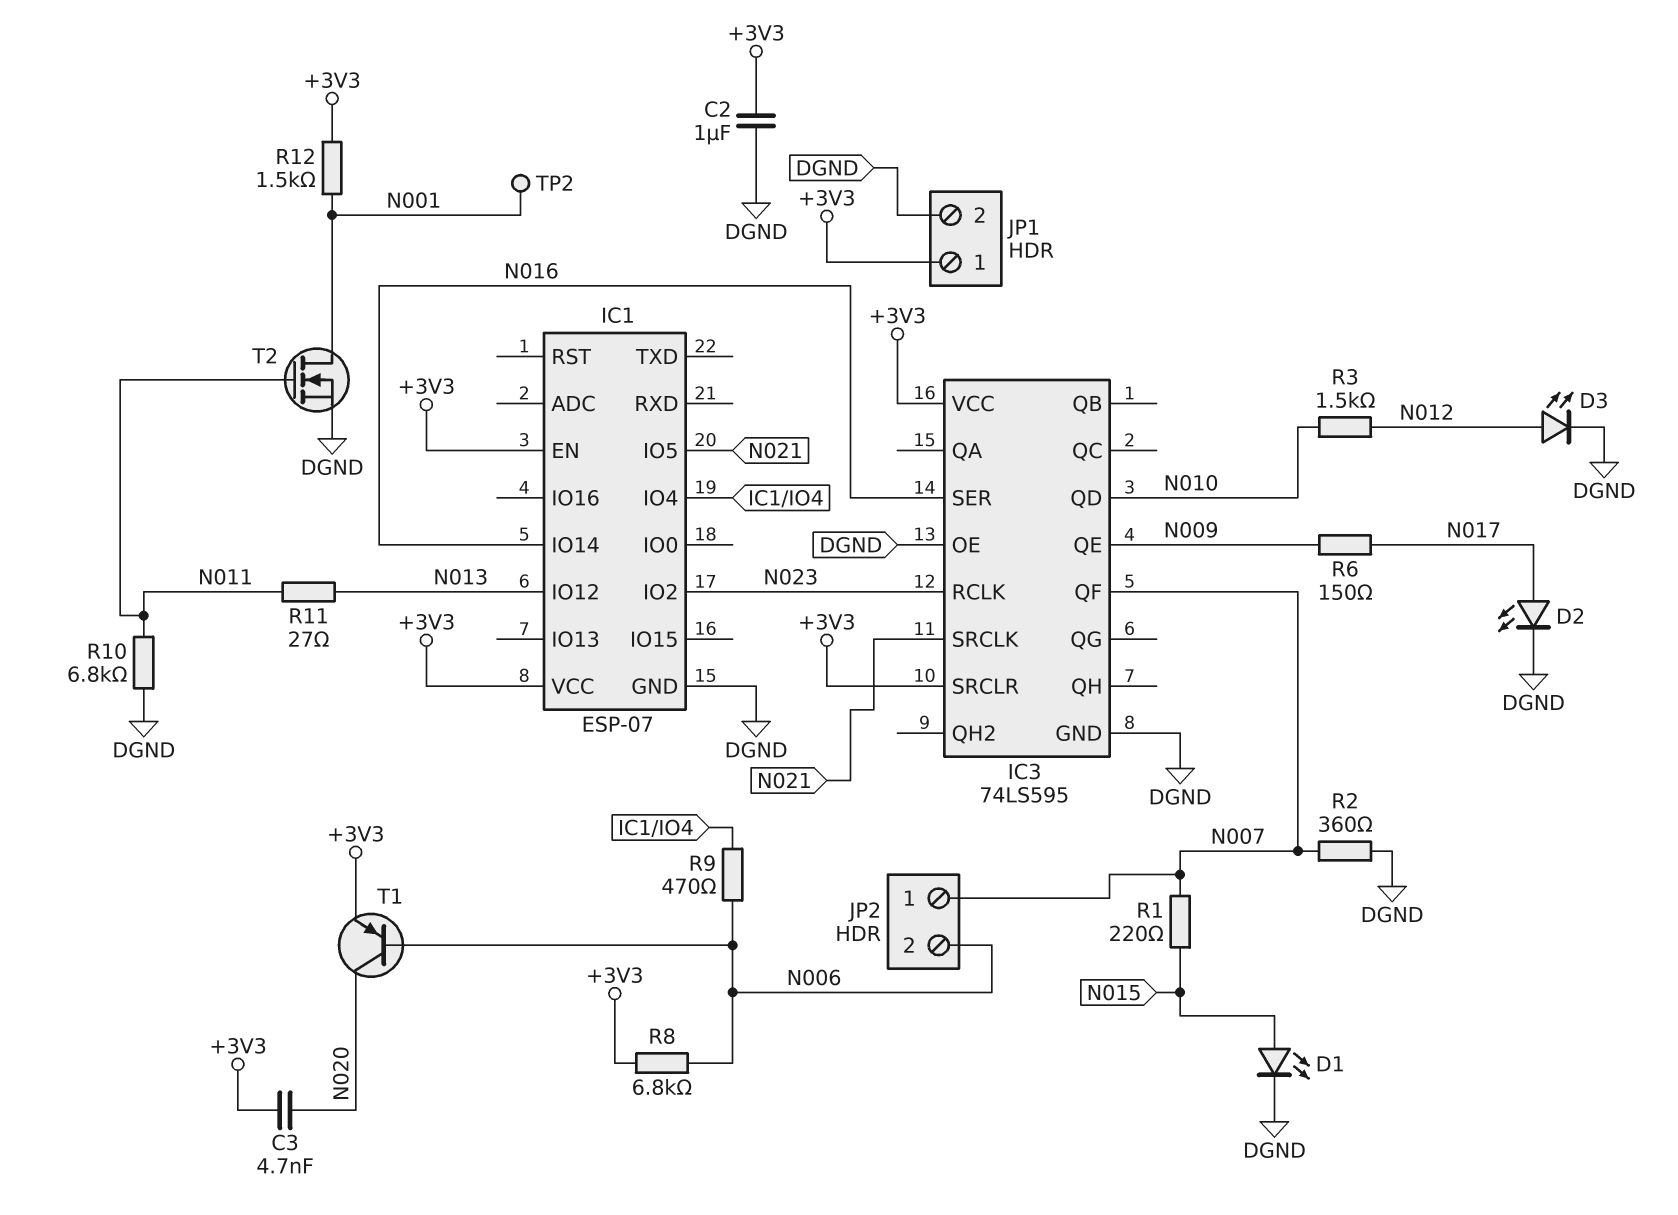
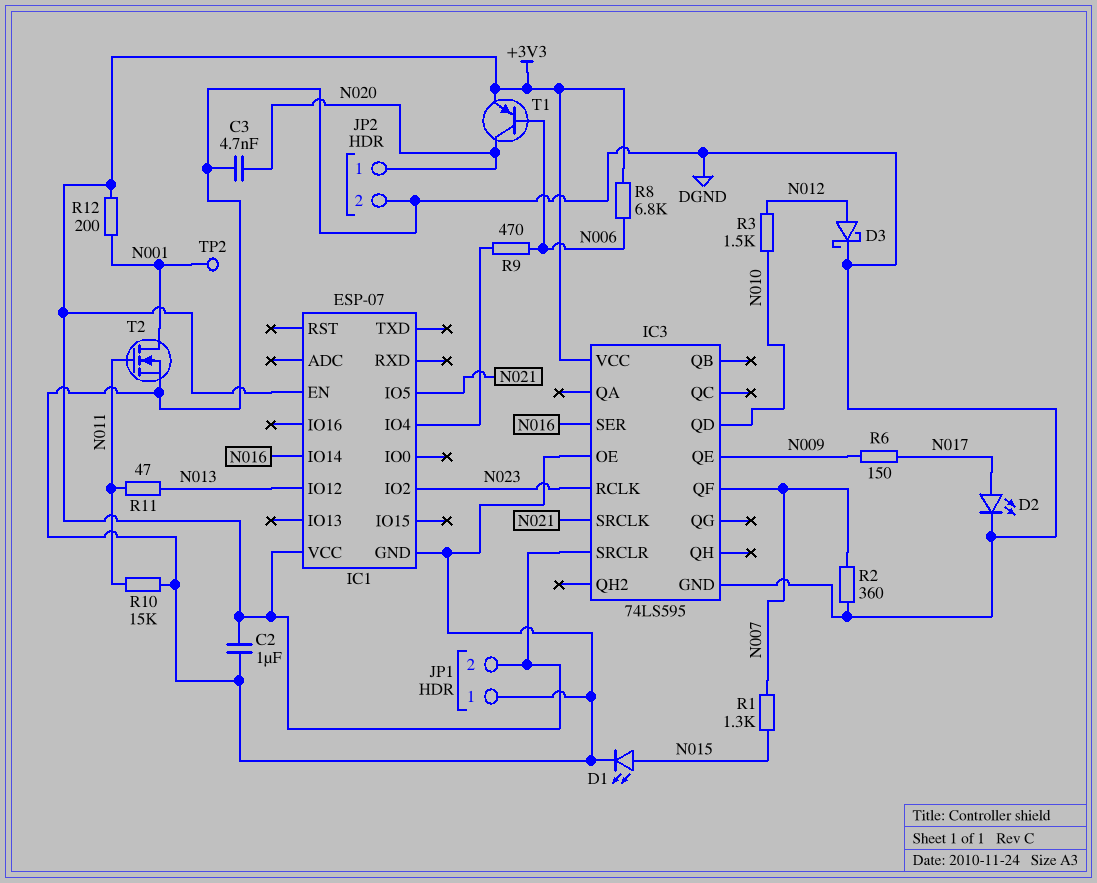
C3: 4.7nF (+3V3, N020) -> 4.7nF (DGND, N020)
D3: LED (A N012, K DGND) -> schottky (A N012, K DGND)
JP1 pin 1: +3V3 -> DGND
JP1 pin 2: DGND -> +3V3
JP2 pin 1: N007 -> N020
JP2 pin 2: N006 -> DGND
R1: 220 (N007, N015) -> 1.3k (N007, N015)
R10: 6.8k (DGND, N011) -> 15k (DGND, N011)
R11: 27 (N011, N013) -> 47 (N011, N013)
R12: 1.5k (+3V3, N001) -> 200 (+3V3, N001)

